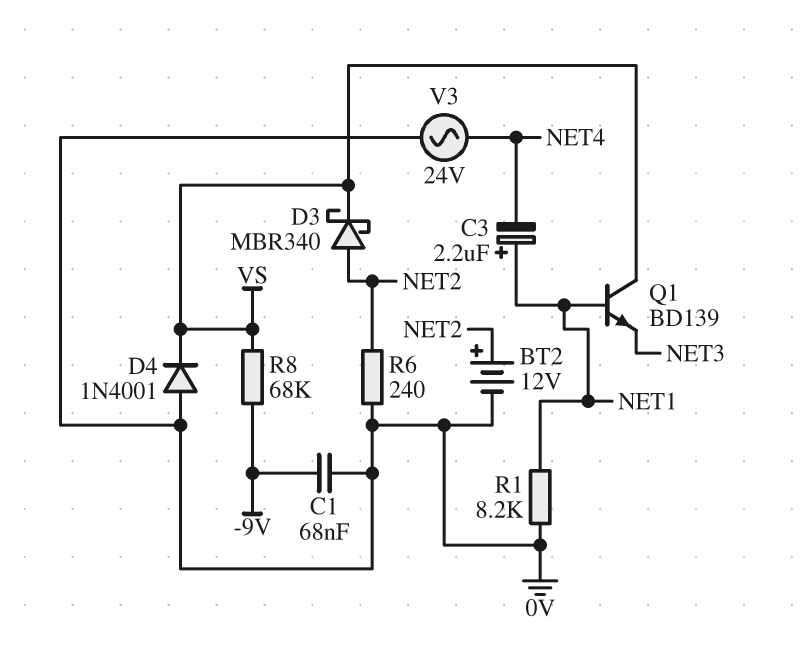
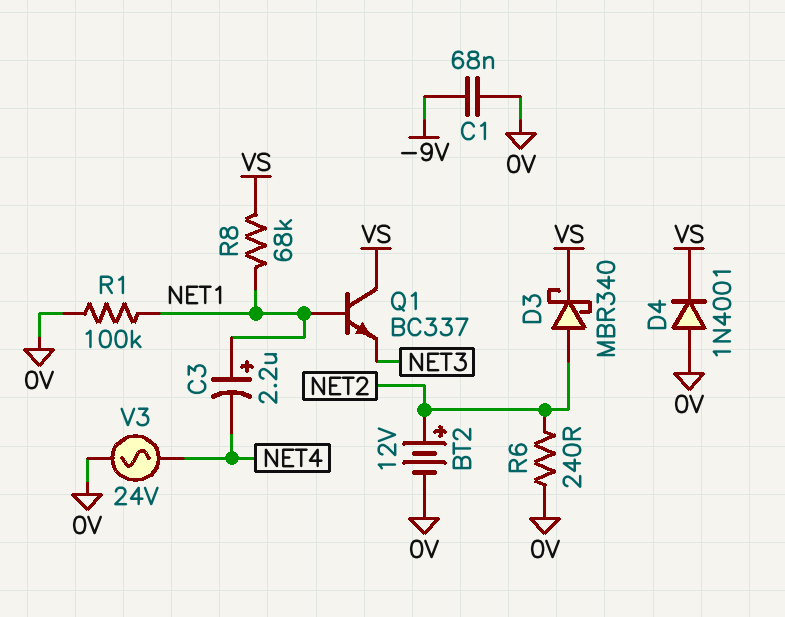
Q1: NPN BD139 (B NET1, C VS, E NET3) -> NPN BC337 (B NET1, C VS, E NET3)
R1: 8.2k (0V, NET1) -> 100k (0V, NET1)
R8: 68k (-9V, VS) -> 68k (NET1, VS)

